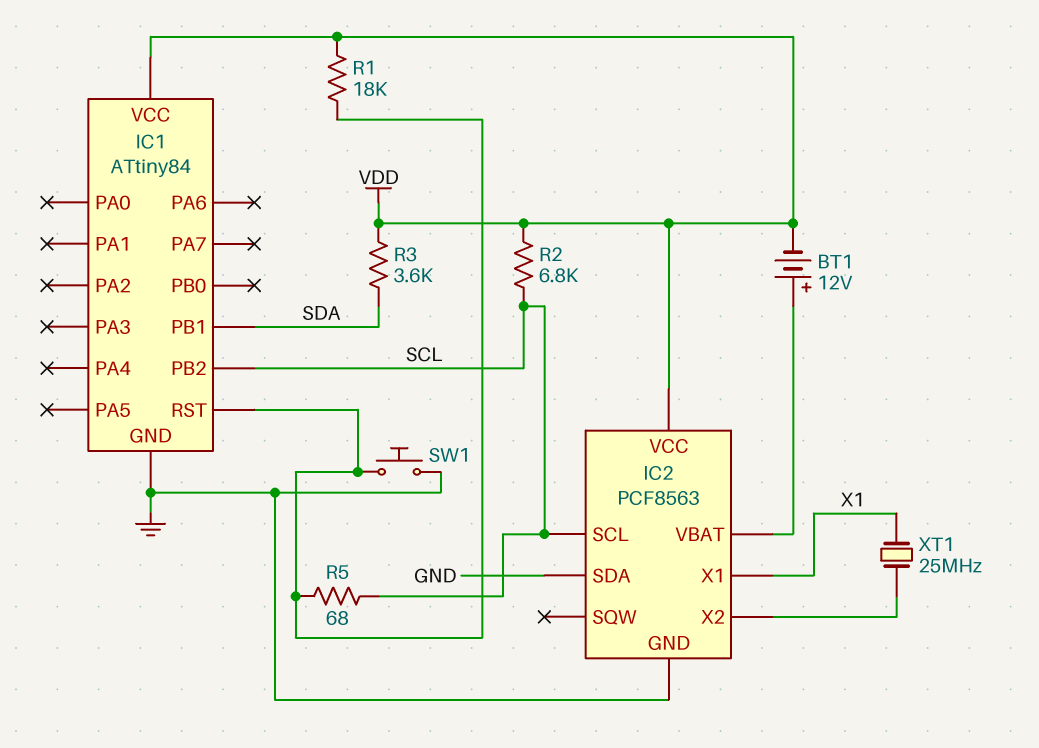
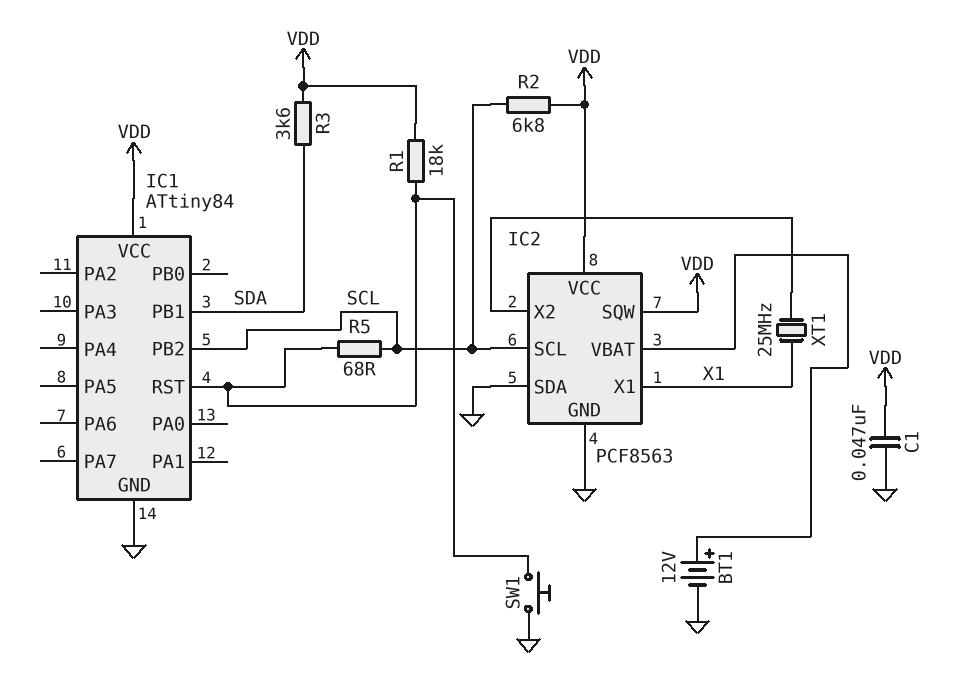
BT1: 12V (plus IC2/VBAT, minus VDD) -> 12V (plus IC2/VBAT, minus GND)
C1: none -> 47nF (GND, VDD)
IC2 pin SQW: none -> VDD

